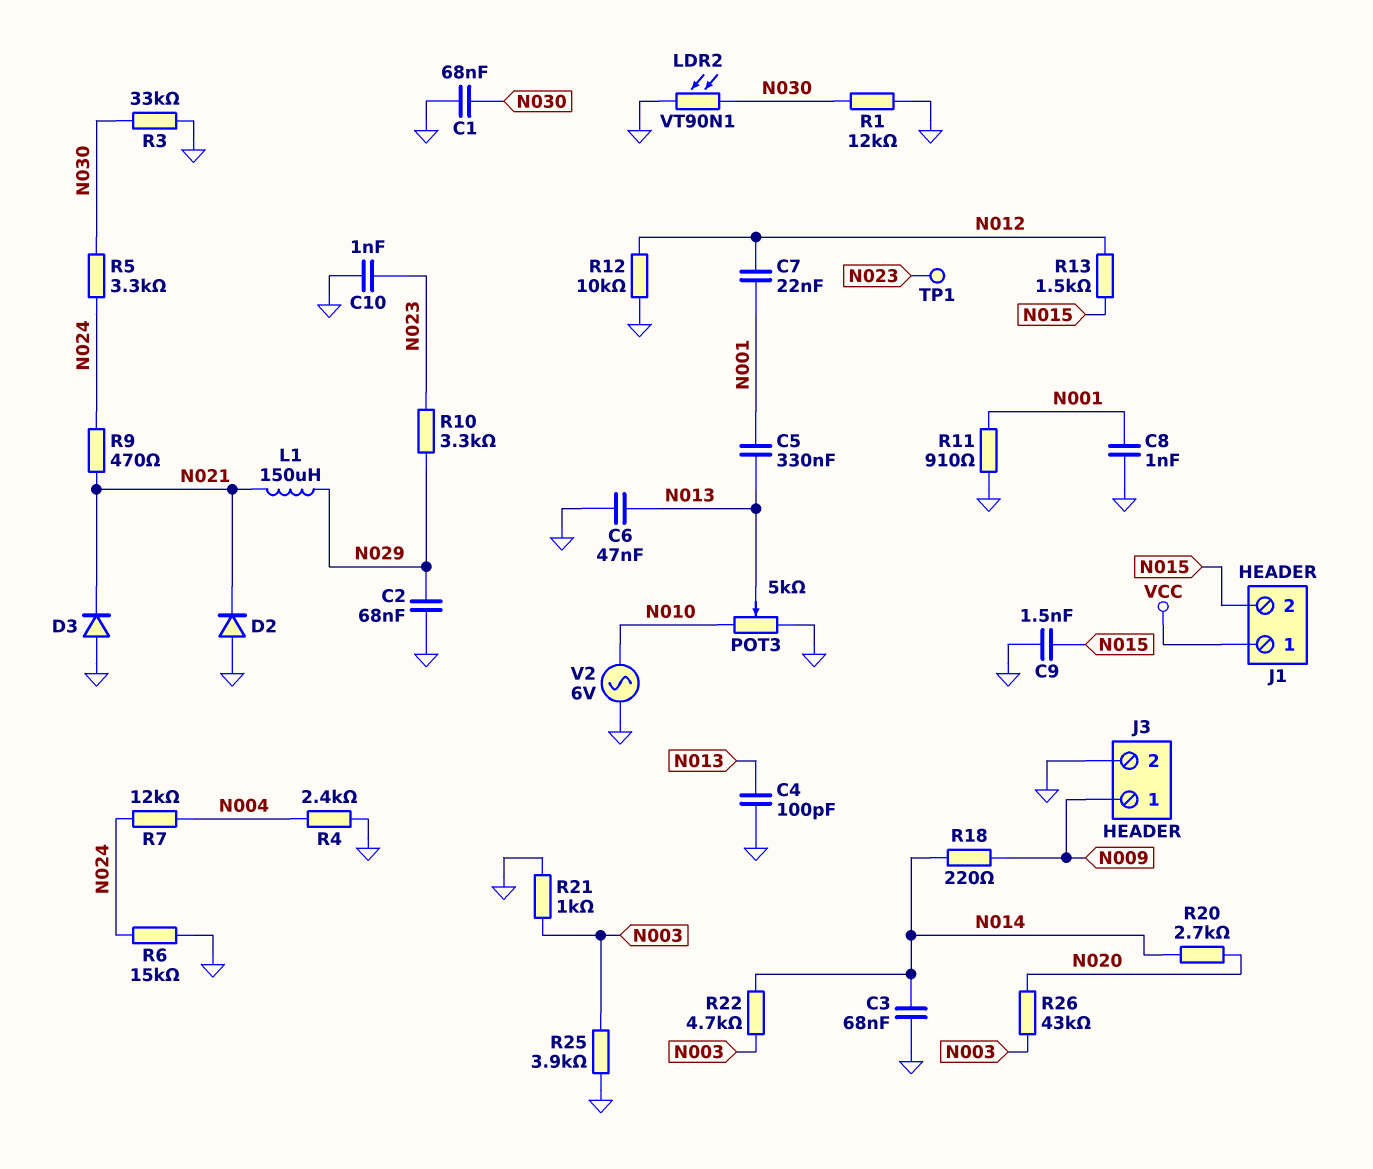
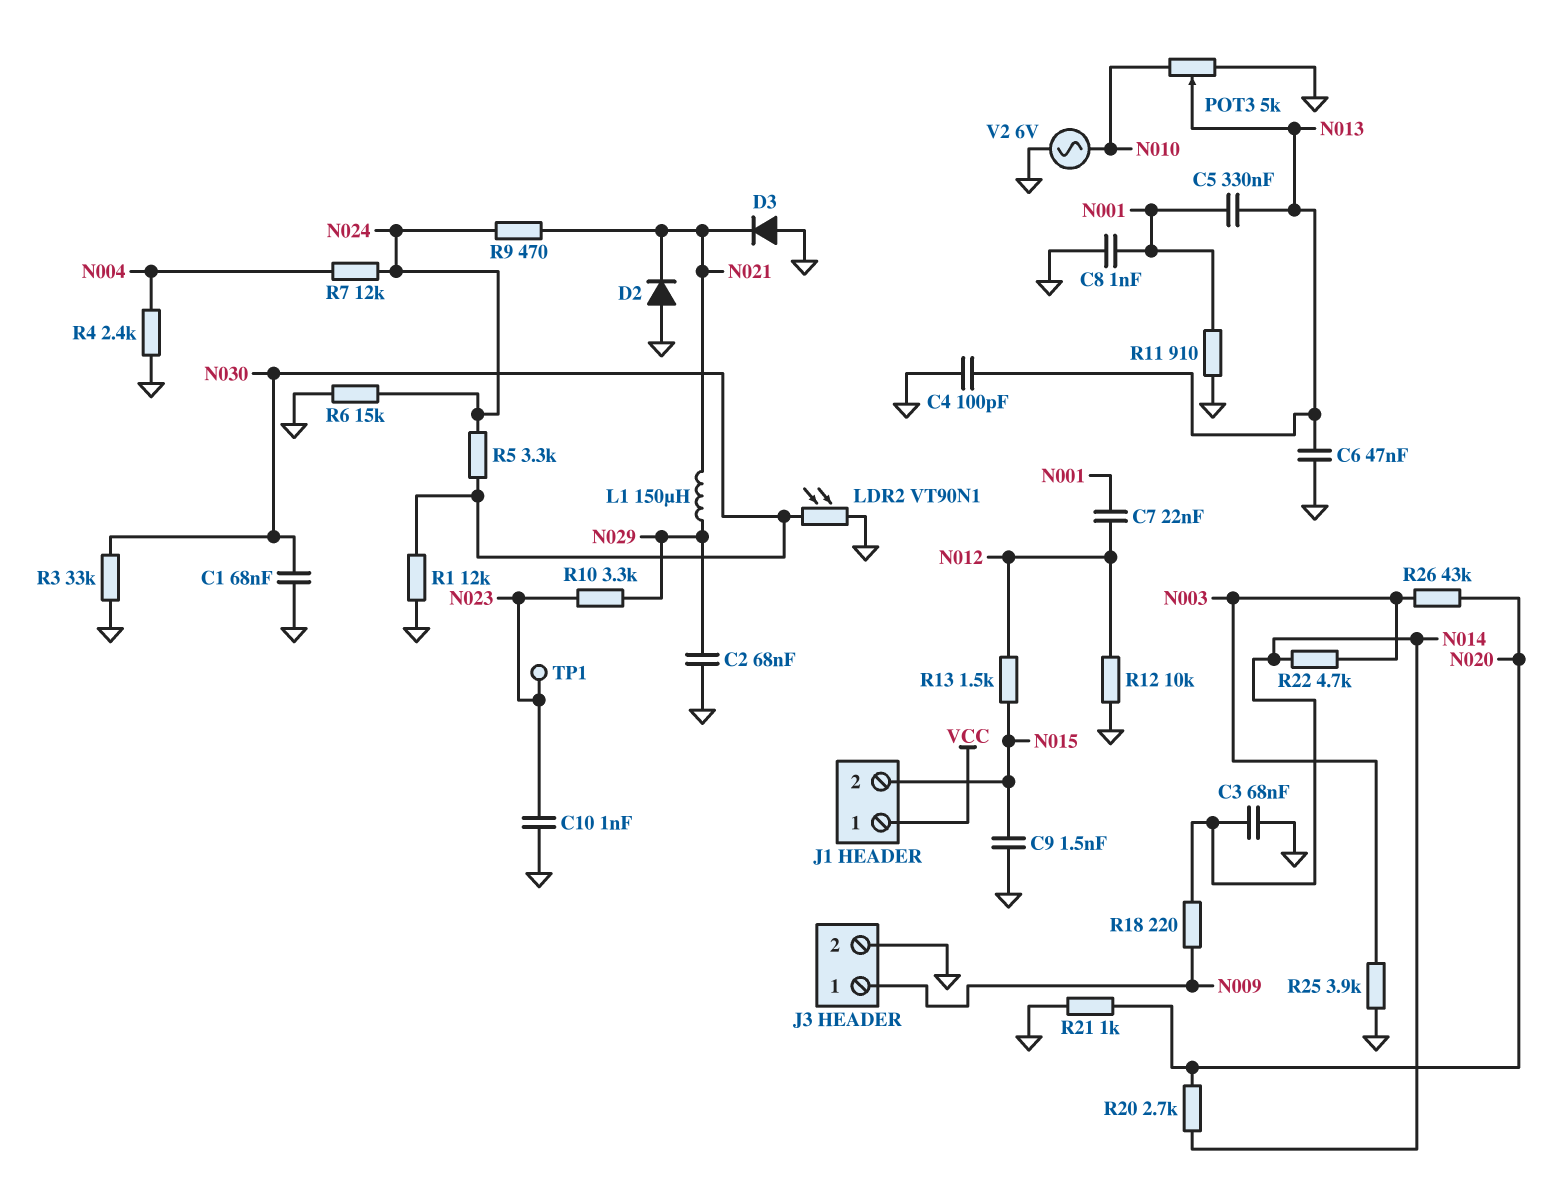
R21: 1k (GND, N003) -> 1k (GND, N020)

